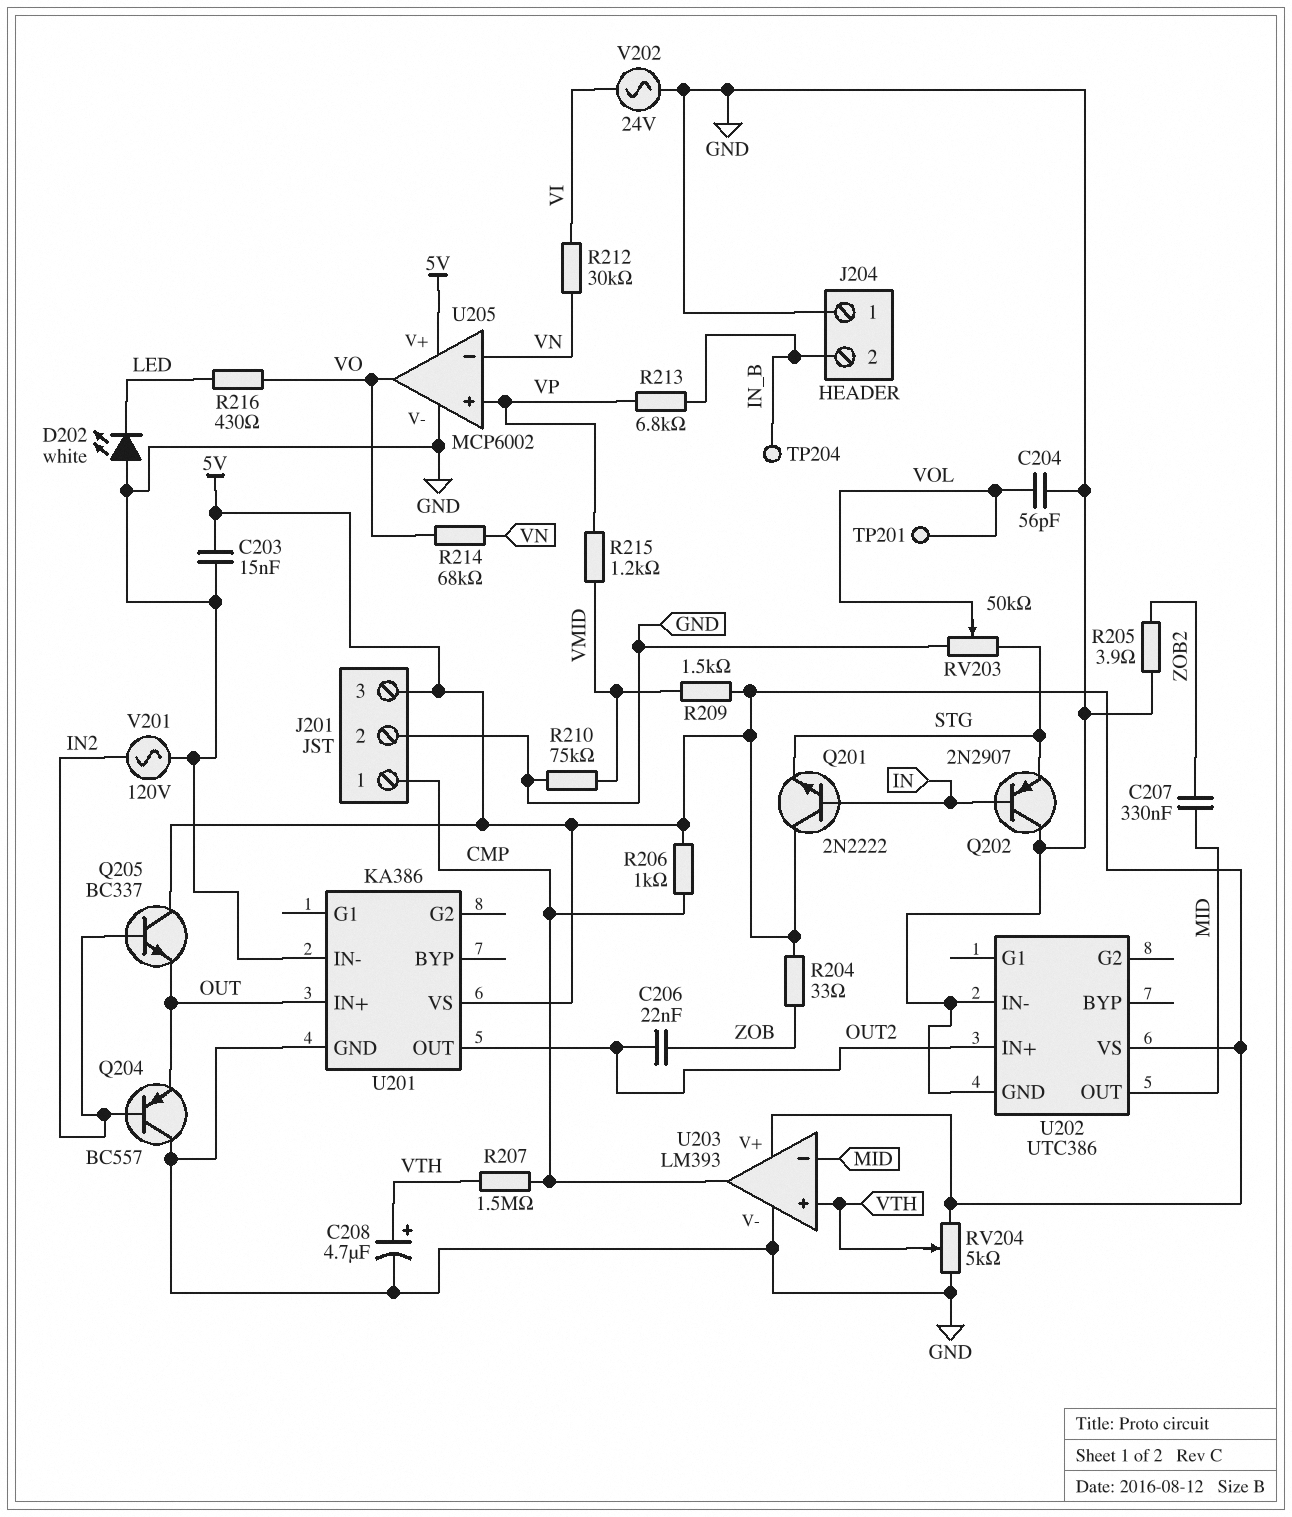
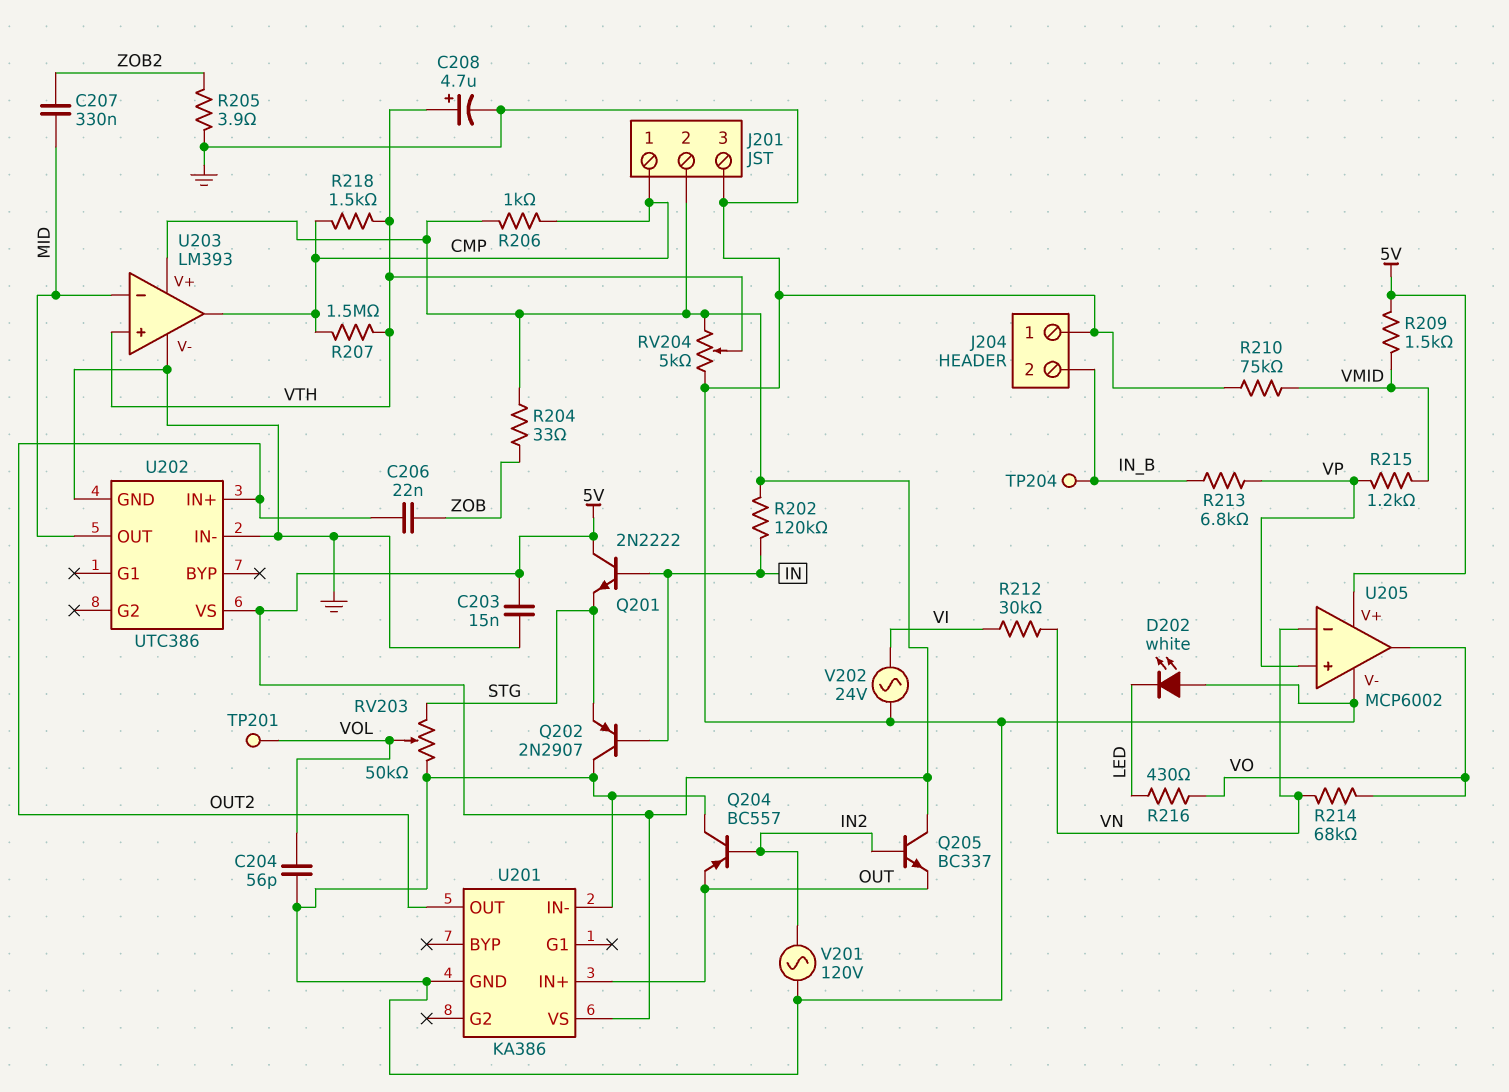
J201 pin 2: GND -> 5V
J201 pin 3: 5V -> GND
R202: none -> 120k (5V, IN)
R218: none -> 1.5k (CMP, VTH)

